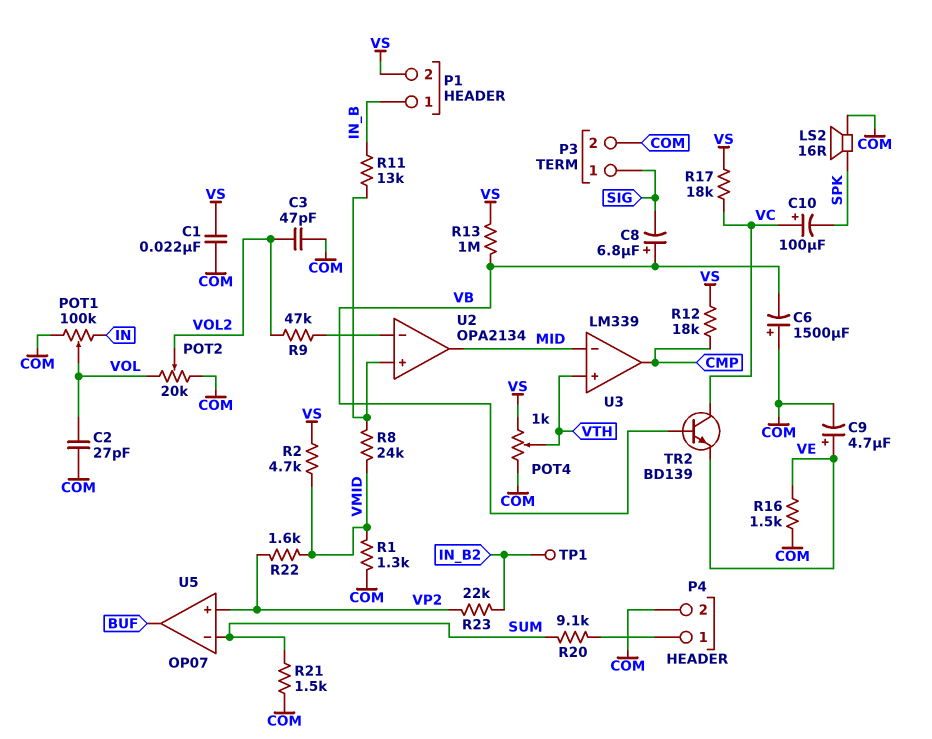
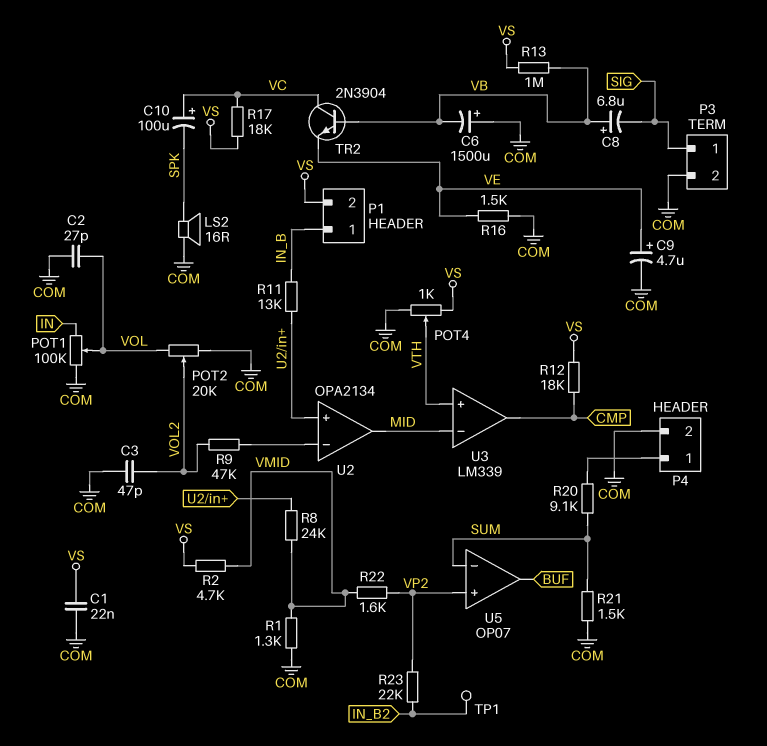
TR2: NPN BD139 (B VB, C VC, E VE) -> NPN 2N3904 (B VB, C VC, E VE)

